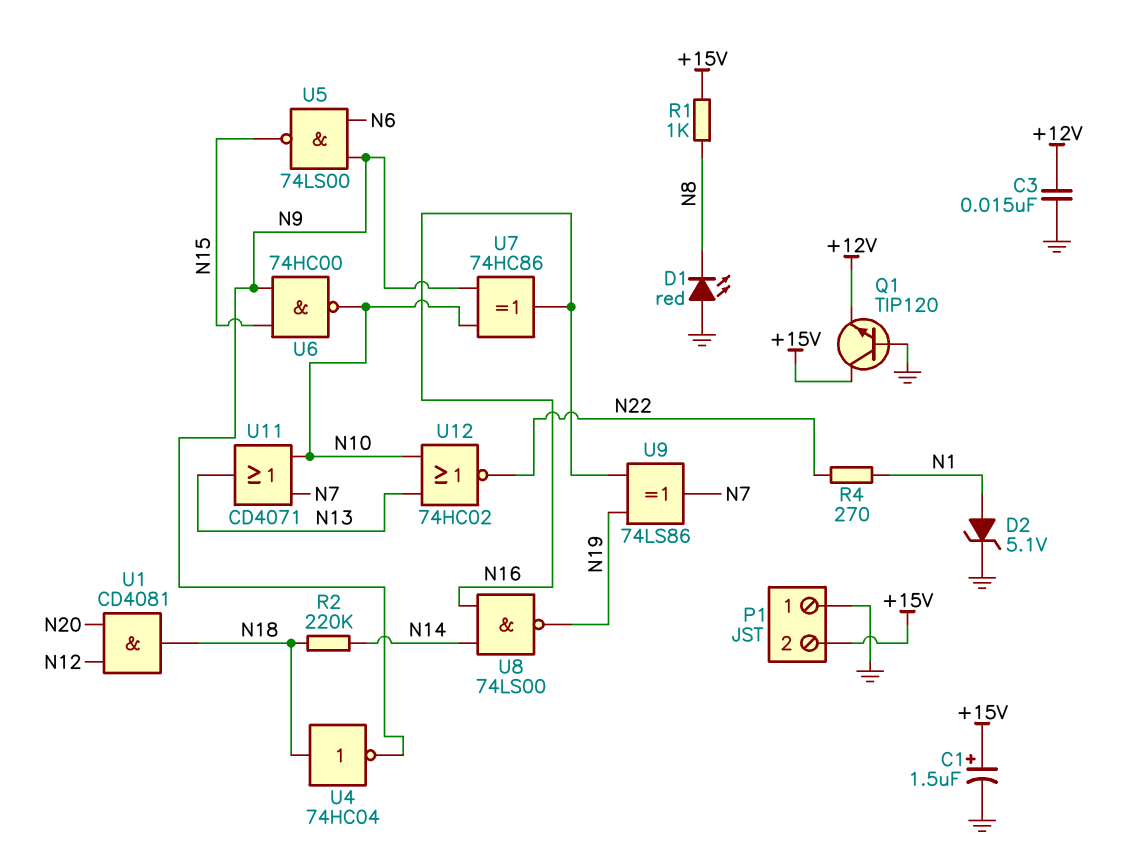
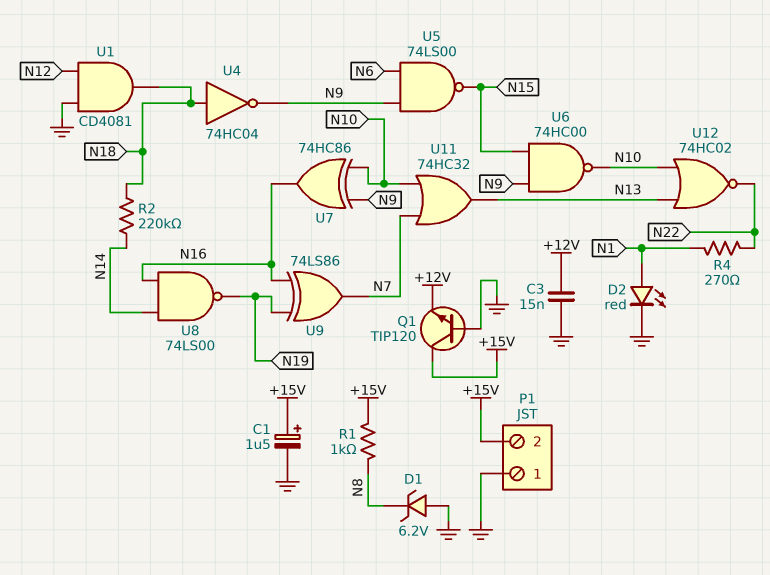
D1: LED red (A GND, K N8) -> zener 6.2V (A GND, K N8)
D2: zener 5.1V (A N1, K GND) -> LED red (A N1, K GND)
U1: AND CD4081 (in N12, in N20, out N18) -> AND CD4081 (in GND, in N12, out N18)
U11: OR CD4071 (in N7, in N10, out N13) -> OR 74HC32 (in N7, in N10, out N13)

